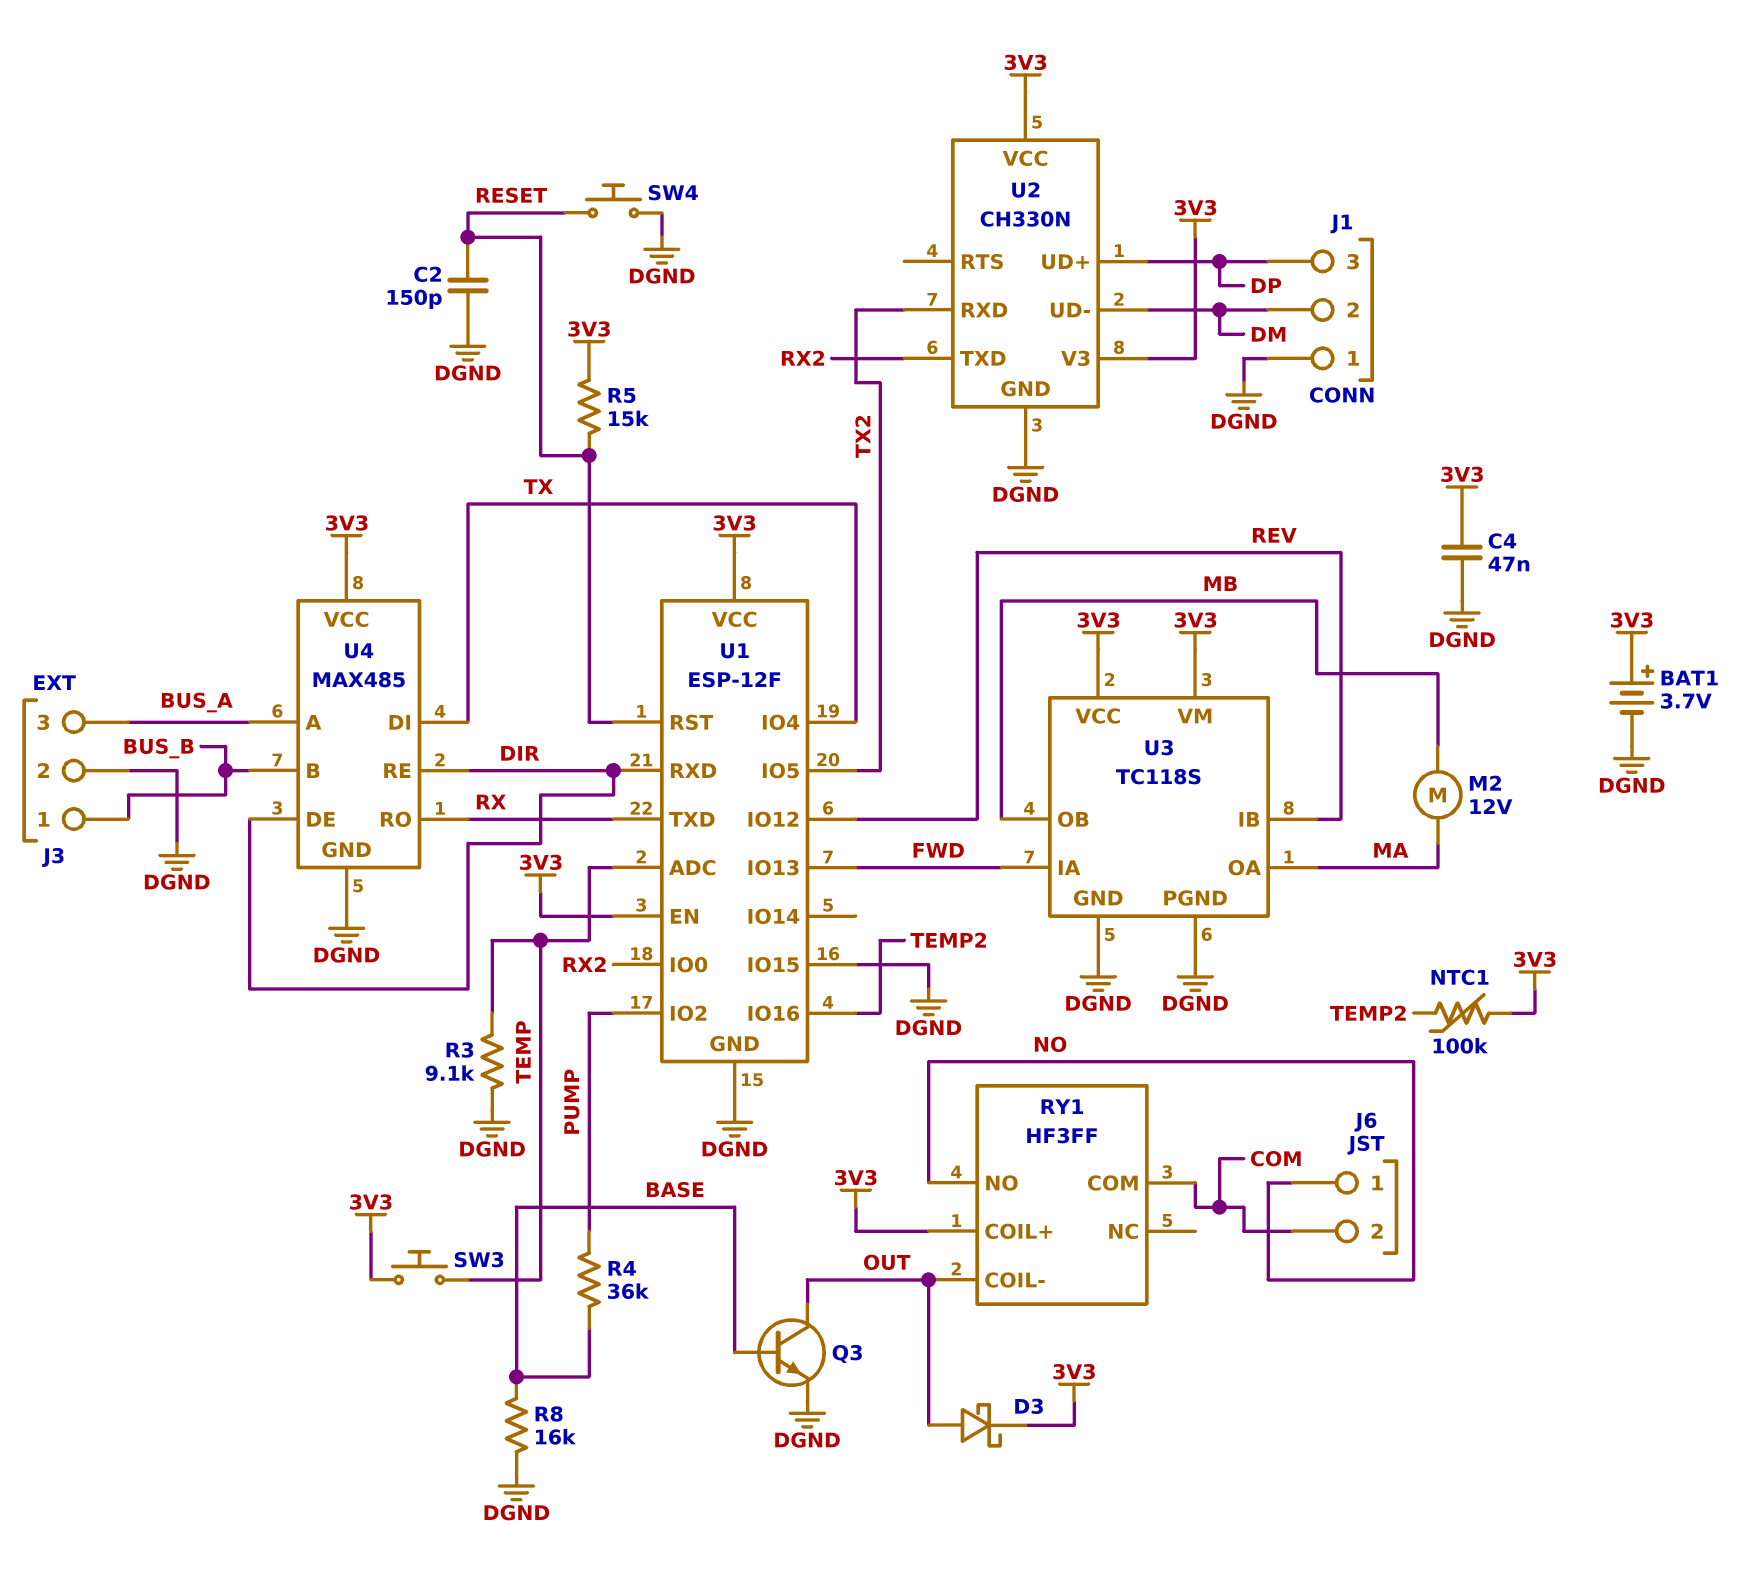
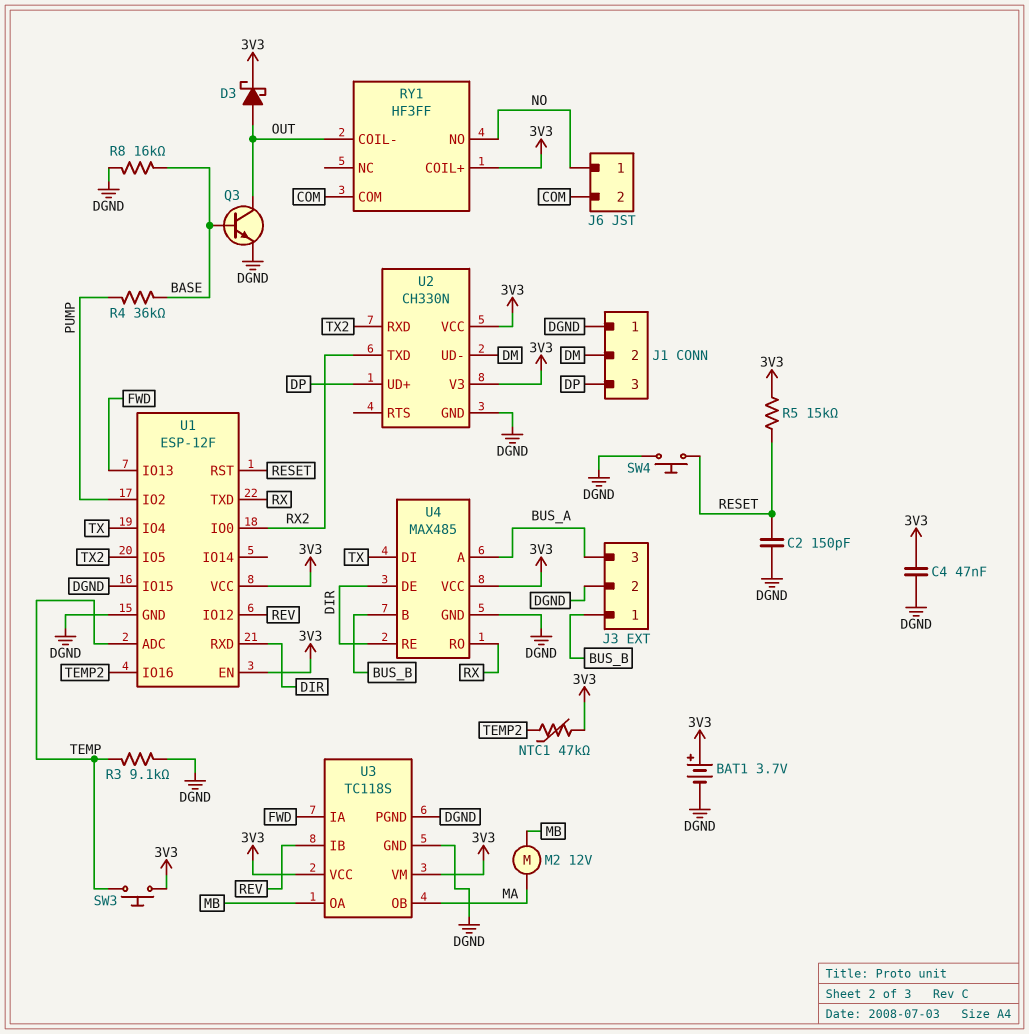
NTC1: 100k (3V3, TEMP2) -> 47k (3V3, TEMP2)
U3 pin OA: MA -> MB
U3 pin OB: MB -> MA

